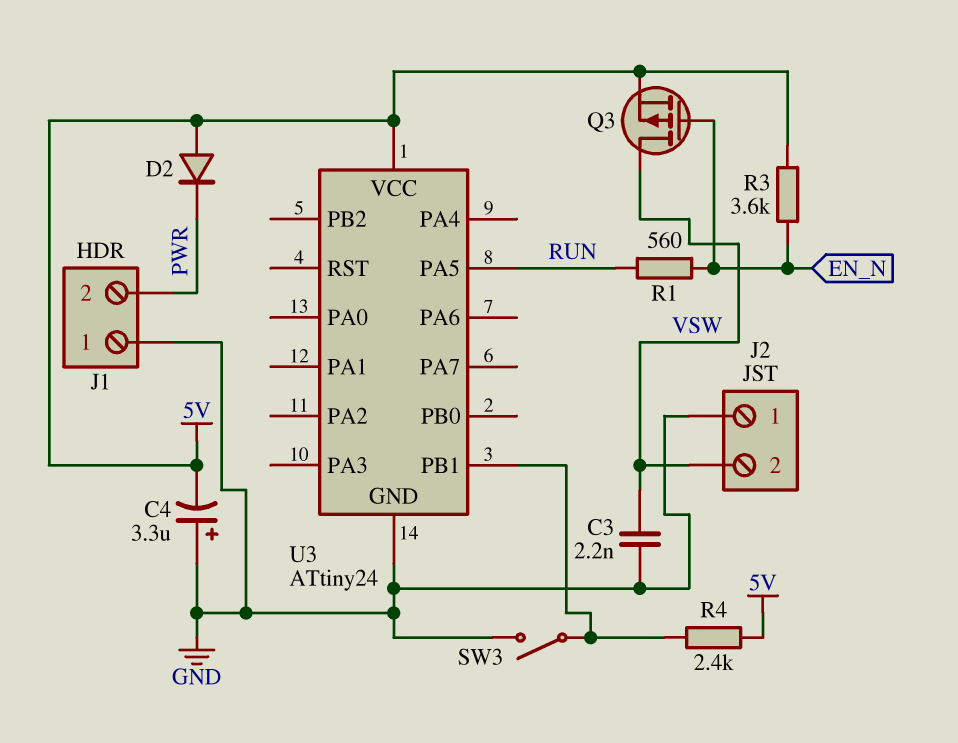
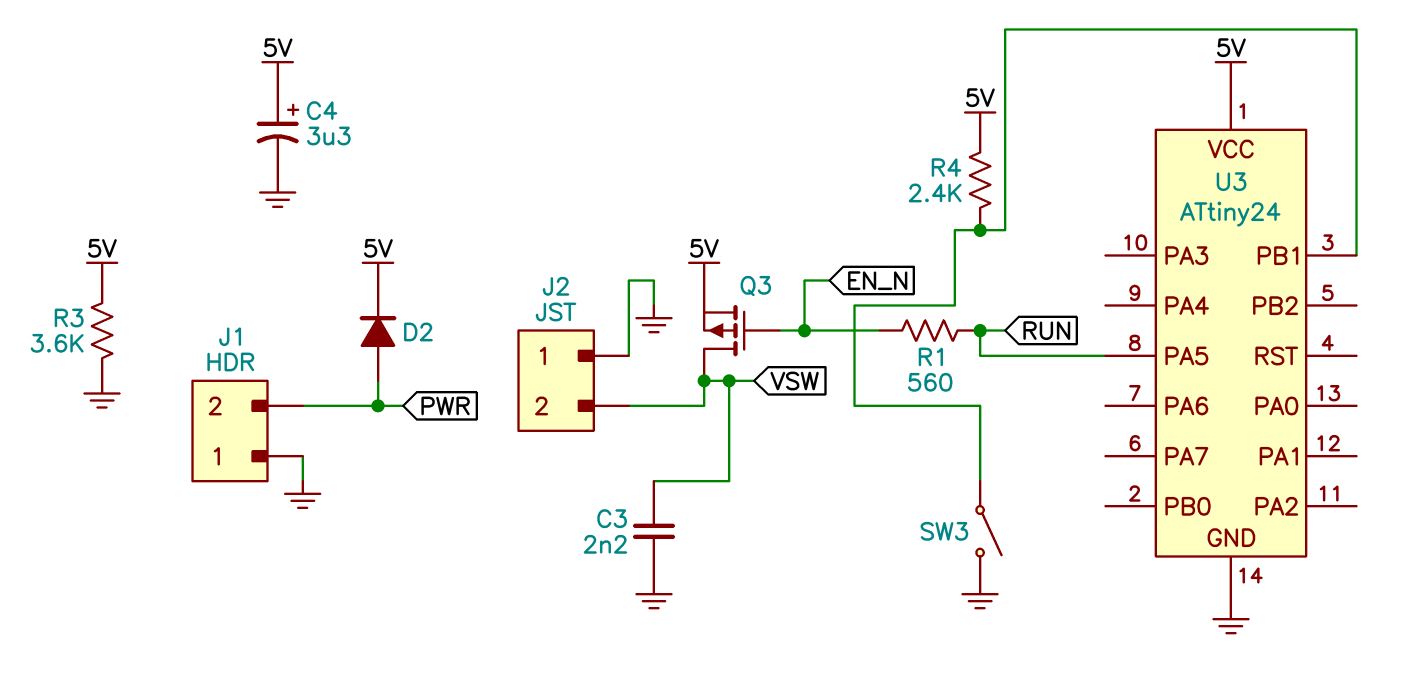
C4: 3.3uF (plus GND, minus 5V) -> 3.3uF (plus 5V, minus GND)
D2: diode (A 5V, K PWR) -> diode (A PWR, K 5V)
R3: 3.6k (5V, EN_N) -> 3.6k (5V, GND)

